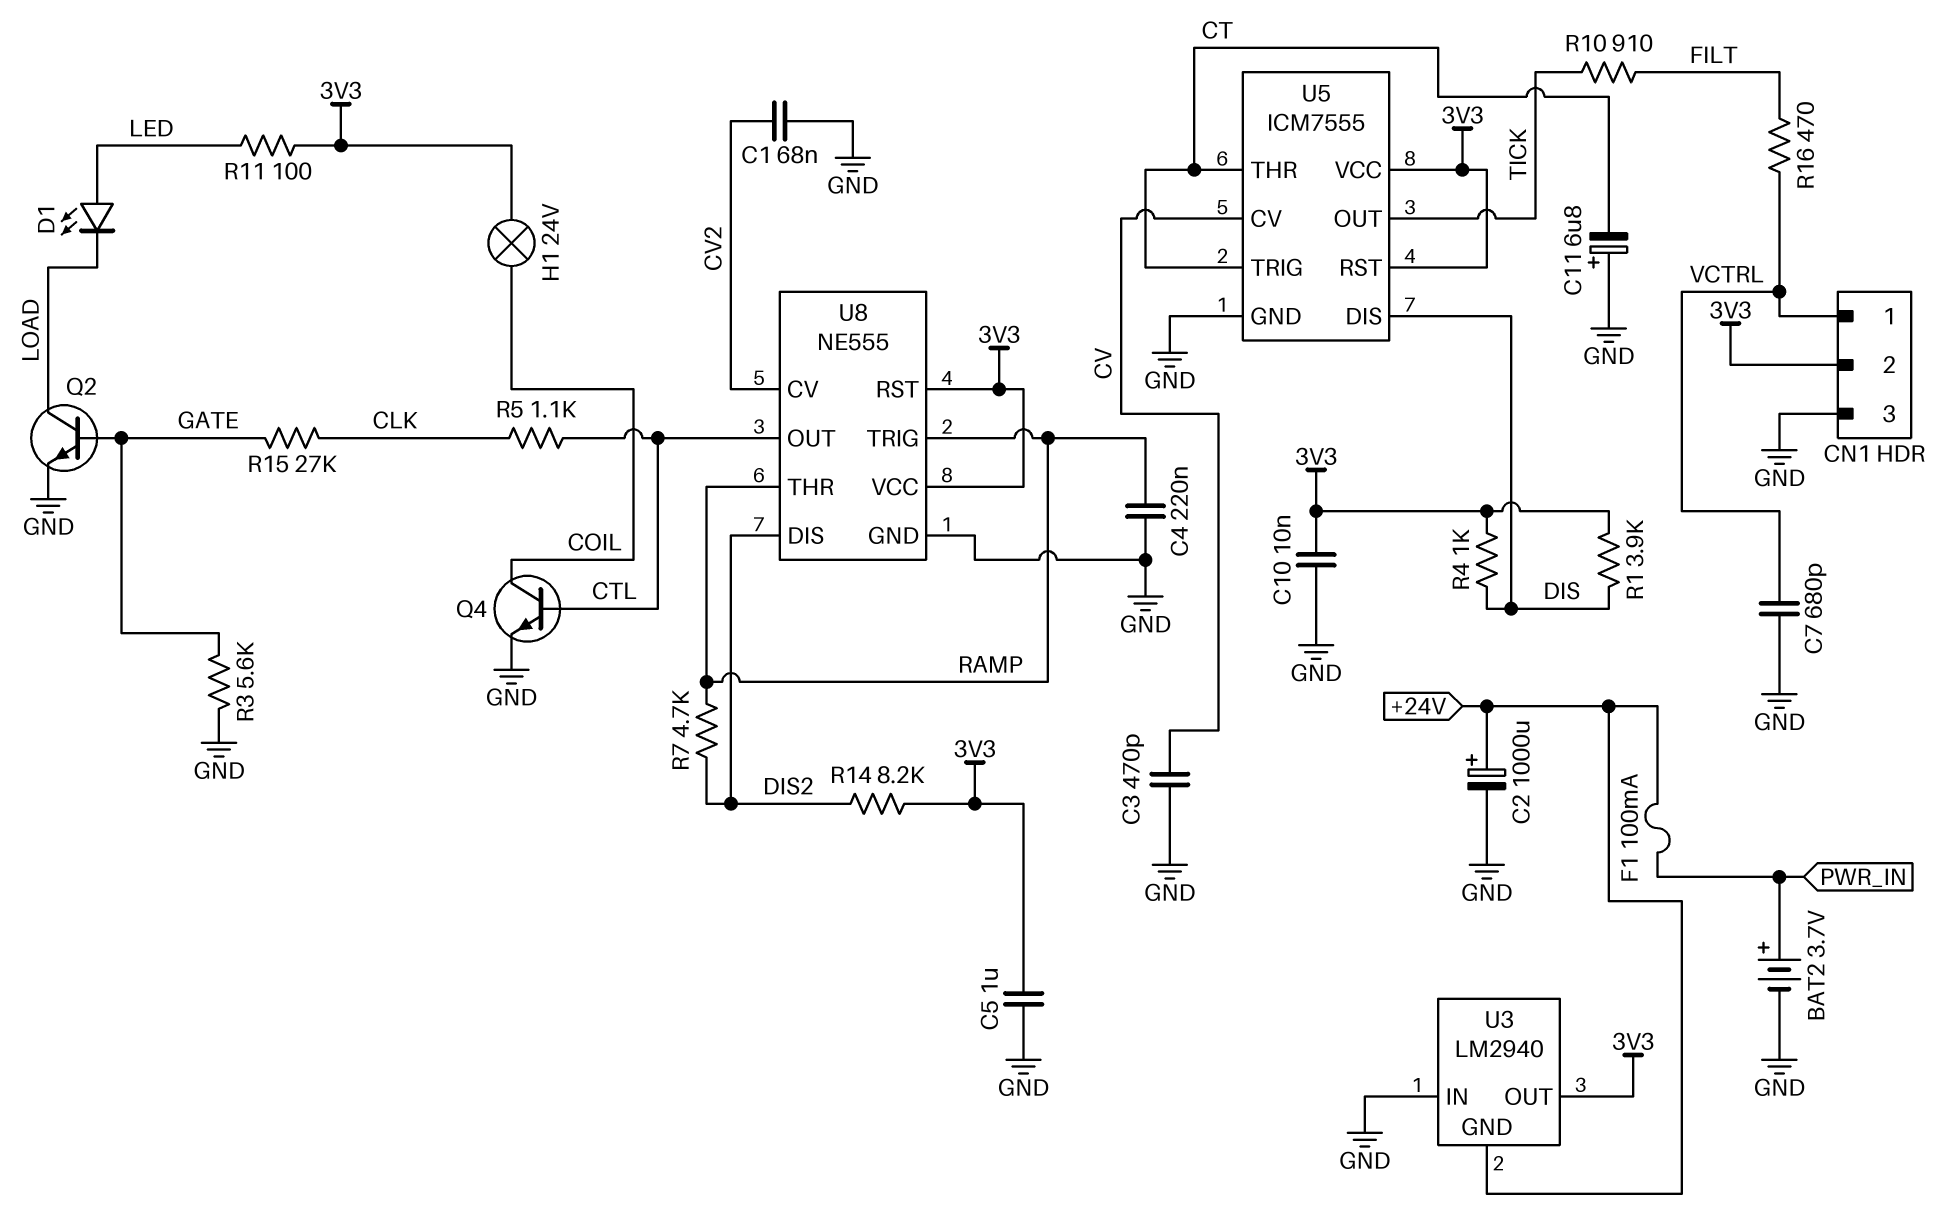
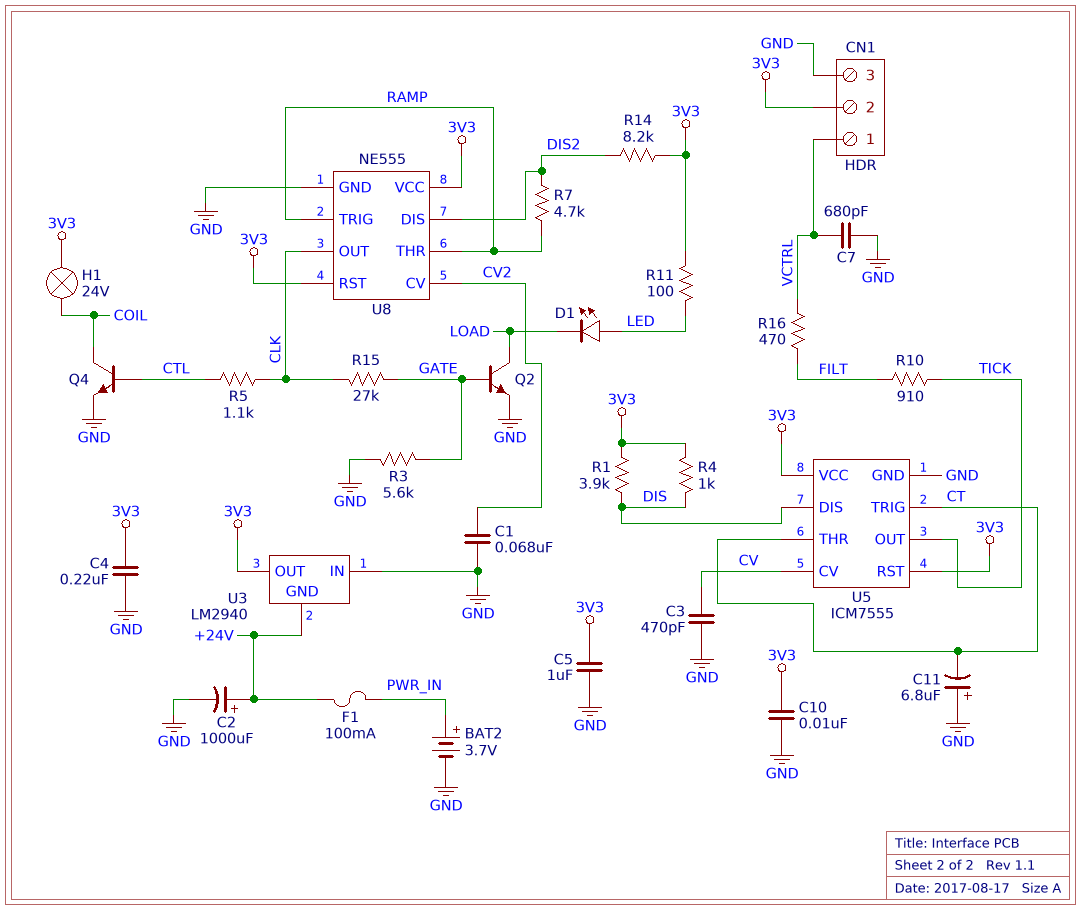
C4: 220nF (GND, RAMP) -> 220nF (3V3, GND)
U8 pin OUT: CTL -> CLK

